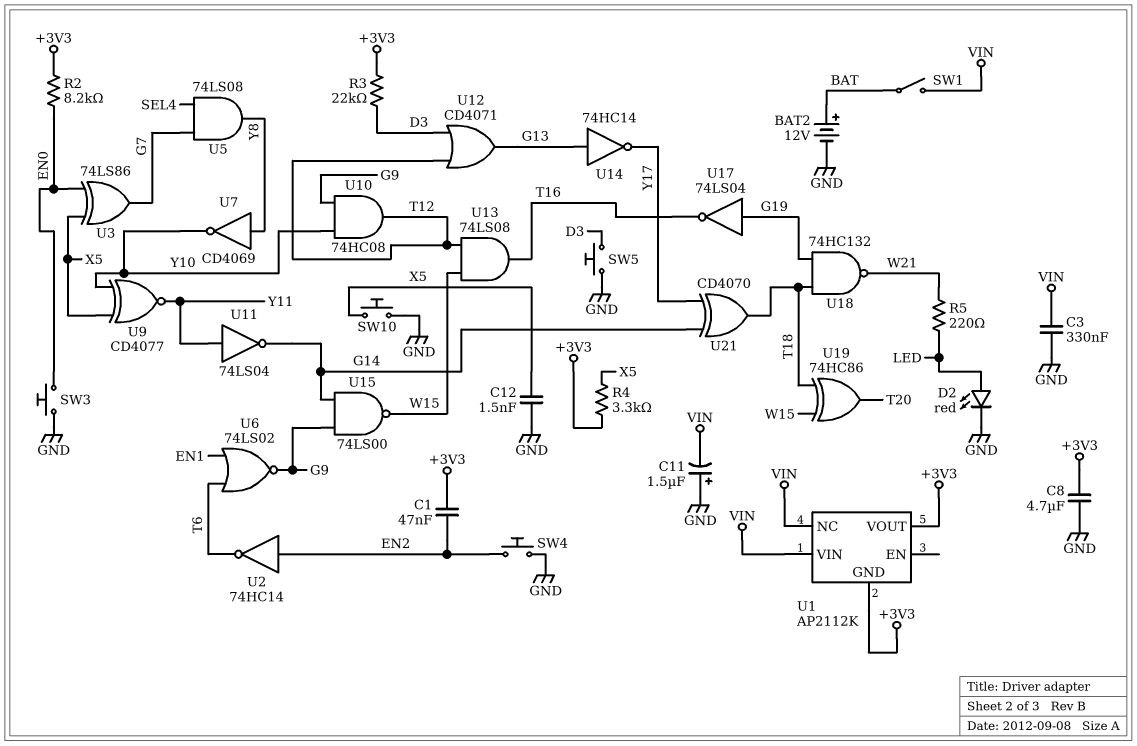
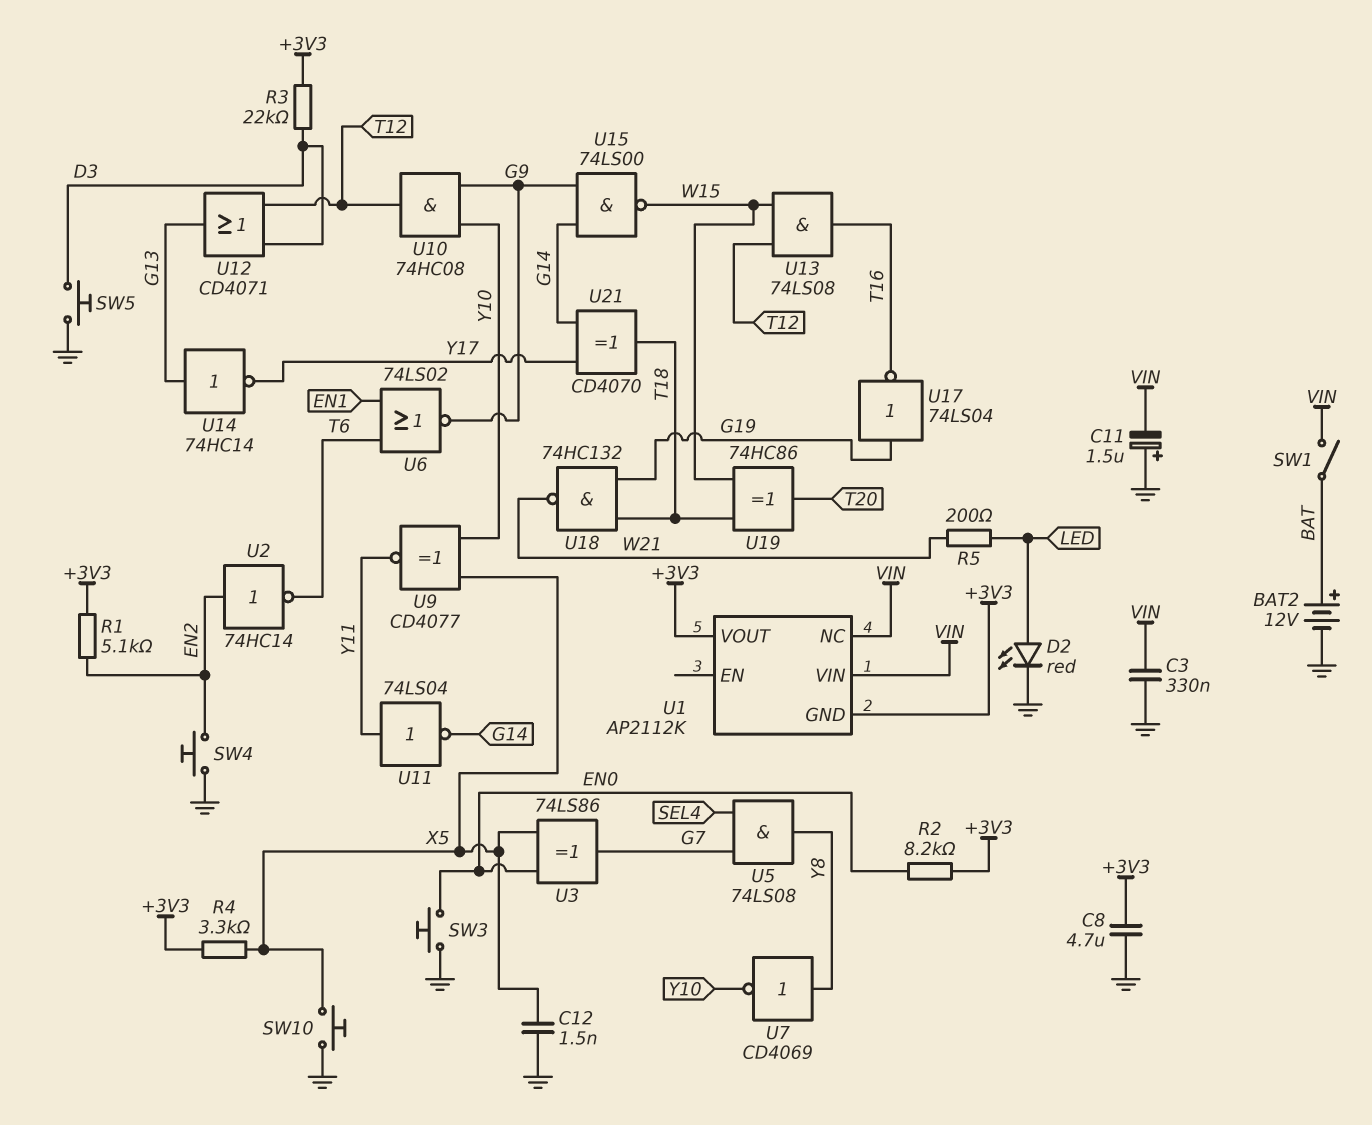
C1: 47nF (+3V3, EN2) -> none
R1: none -> 5.1k (+3V3, EN2)
R5: 220 (LED, W21) -> 200 (LED, W21)

